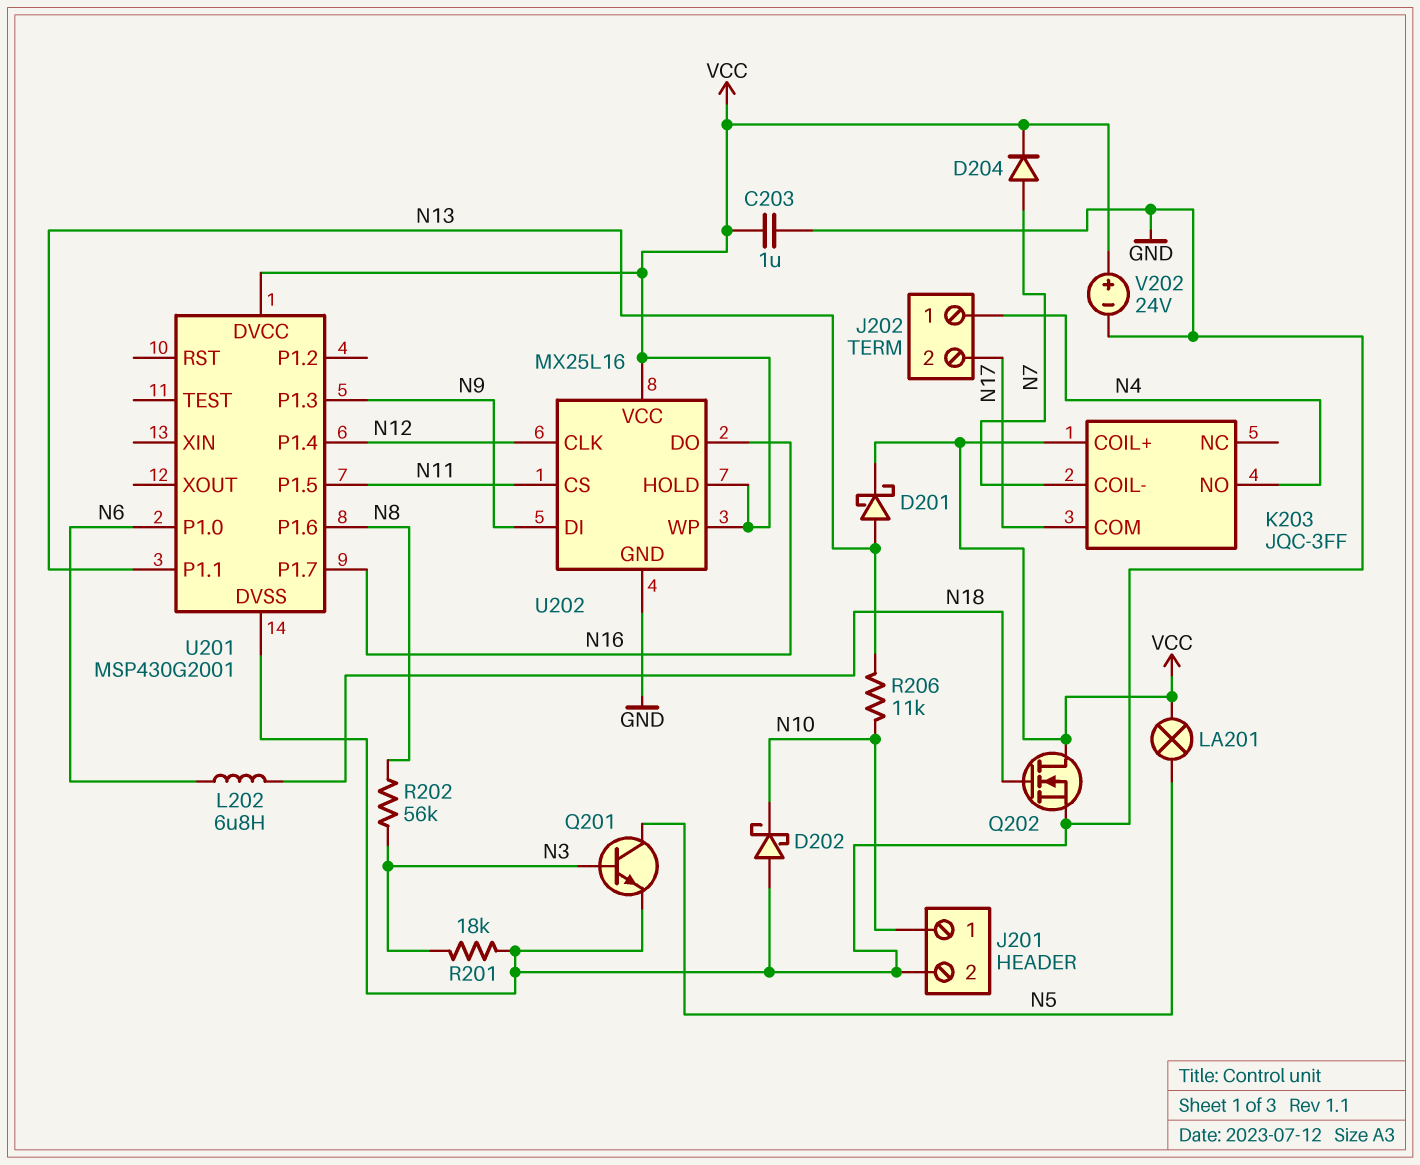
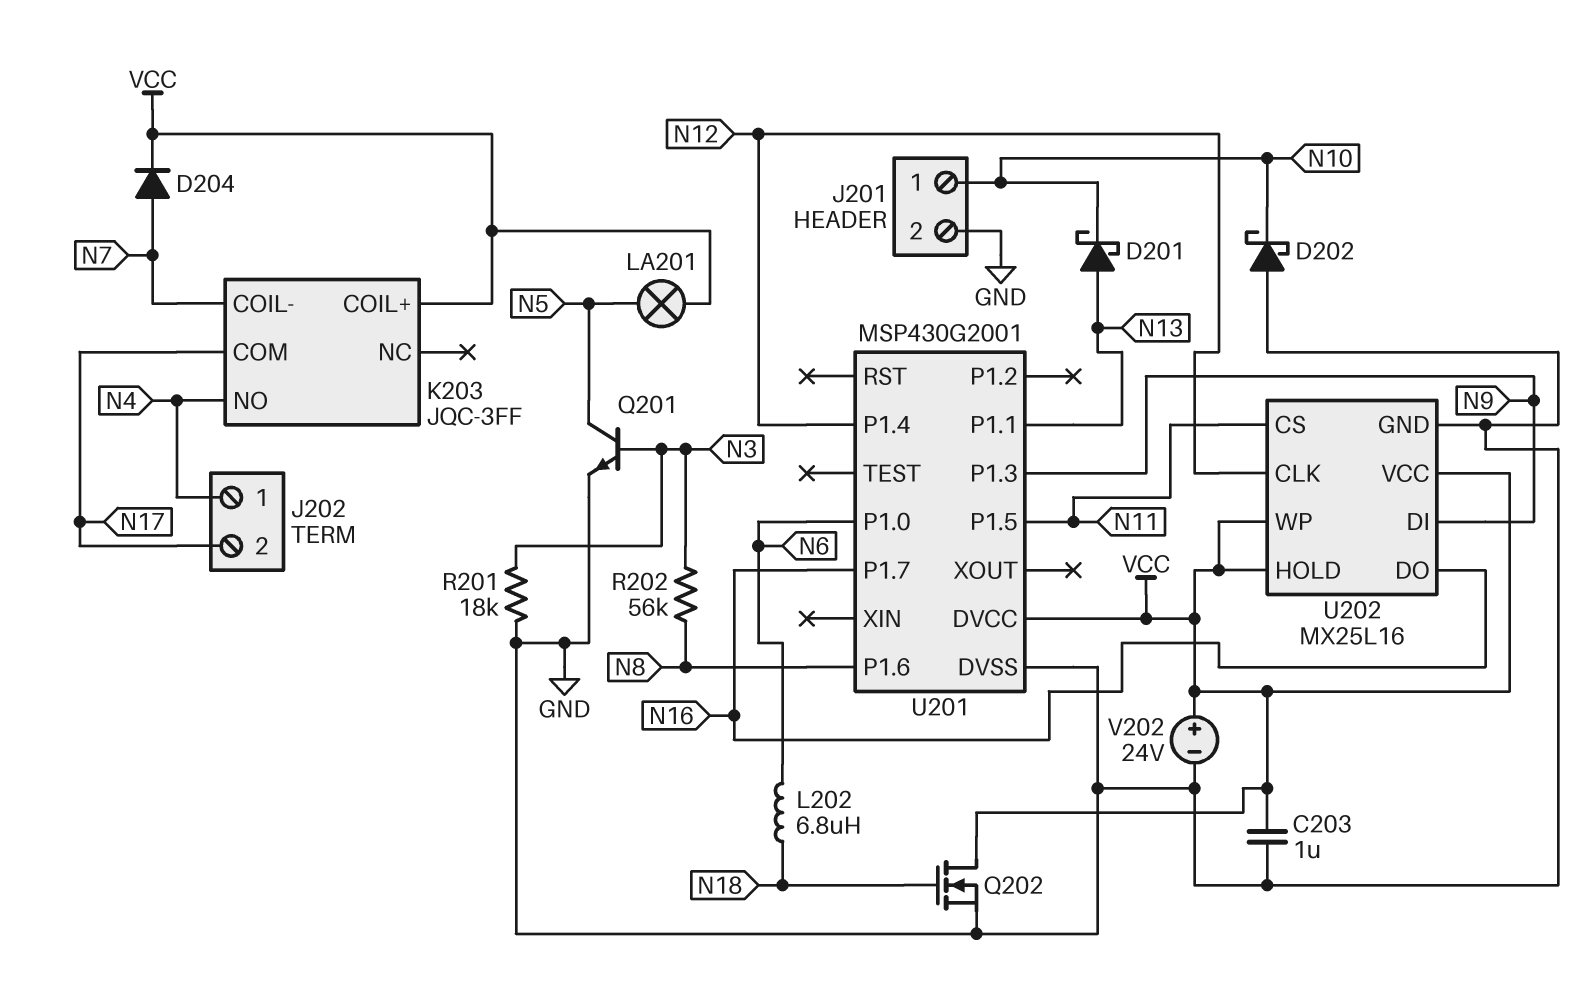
D201: schottky (A N13, K VCC) -> schottky (A N13, K N10)
R206: 11k (N10, N13) -> none

